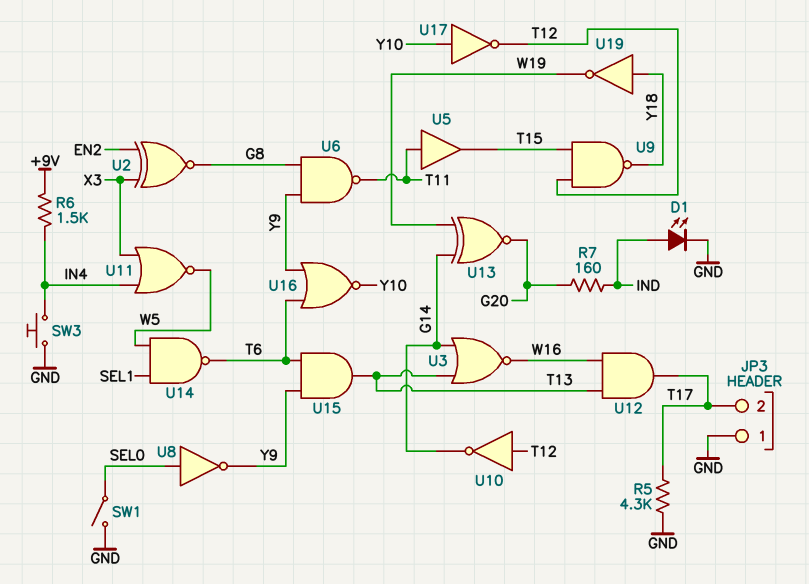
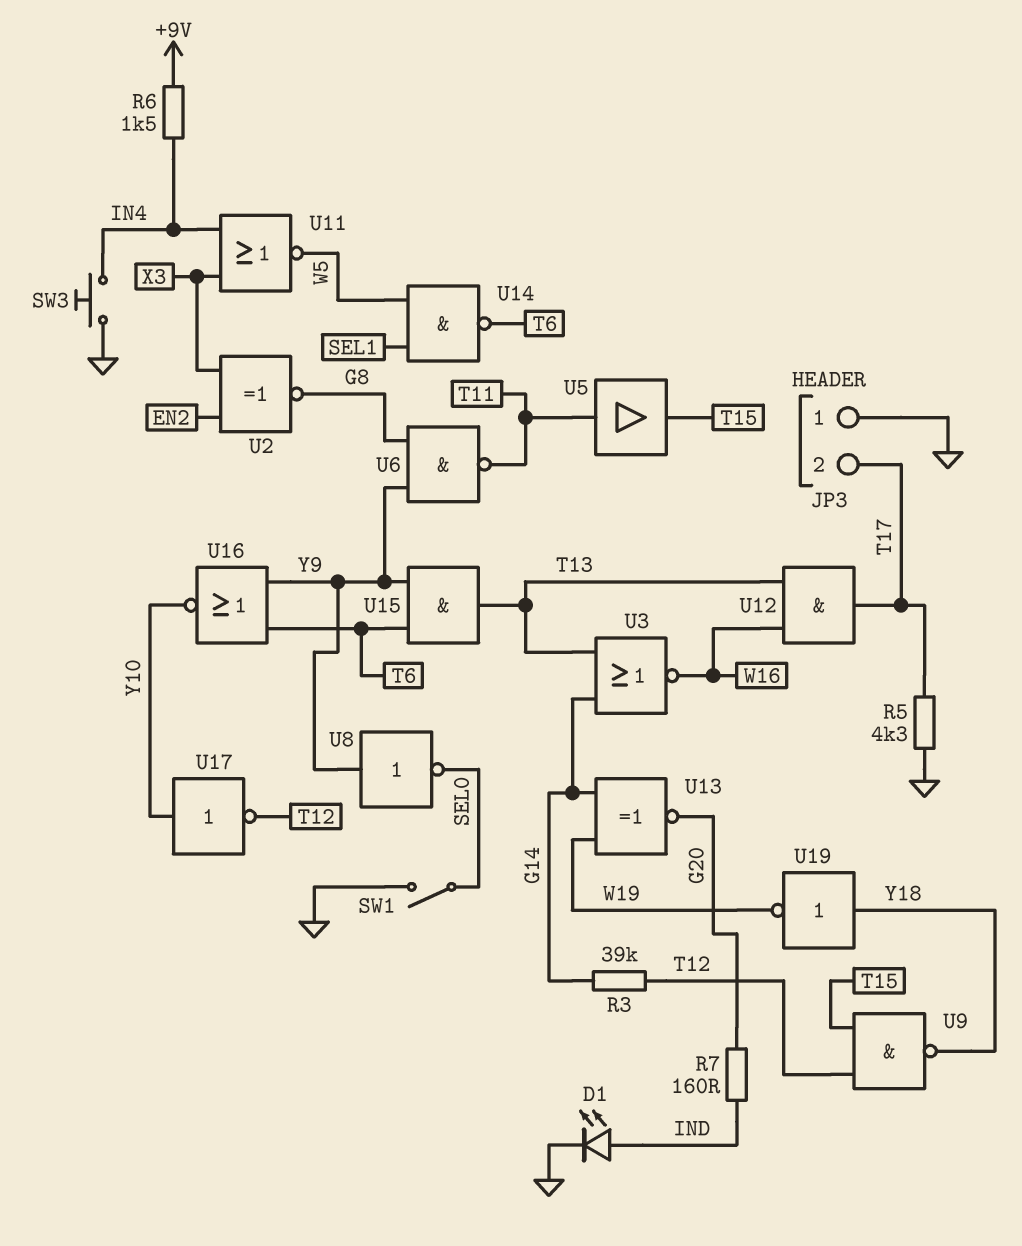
R3: none -> 39k (G14, T12)
U8: NOT (in SEL0, out Y9) -> NOT (in Y9, out SEL0)
U10: NOT (in T12, out G14) -> none

